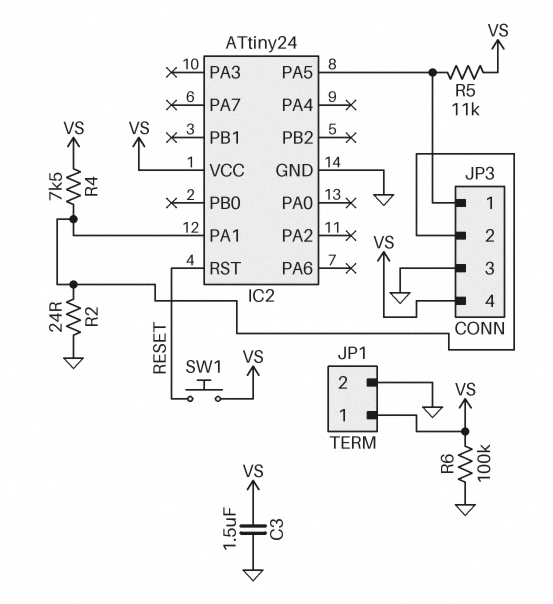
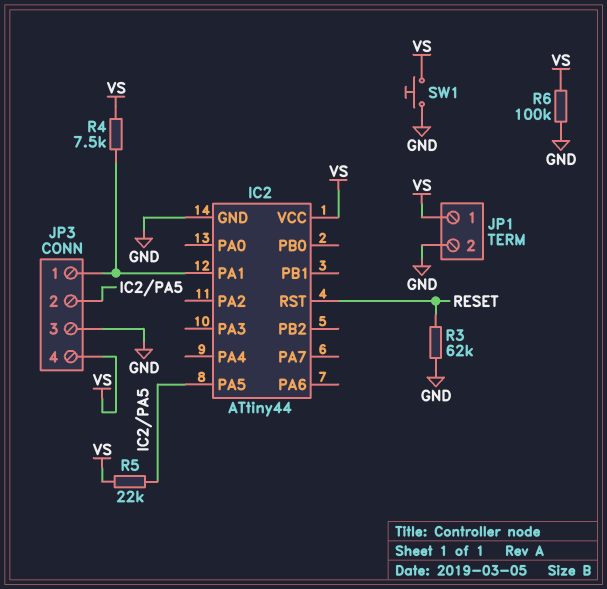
C3: 1.5uF (GND, VS) -> none
IC2: ATtiny24 -> ATtiny44
JP3 pin 1: IC2/PA5 -> IC2/PA1
JP3 pin 2: IC2/PA1 -> IC2/PA5
R2: 24 (GND, IC2/PA1) -> none
R3: none -> 62k (GND, RESET)
R5: 11k (IC2/PA5, VS) -> 22k (IC2/PA5, VS)
SW1: button (RESET, VS) -> button (GND, VS)

